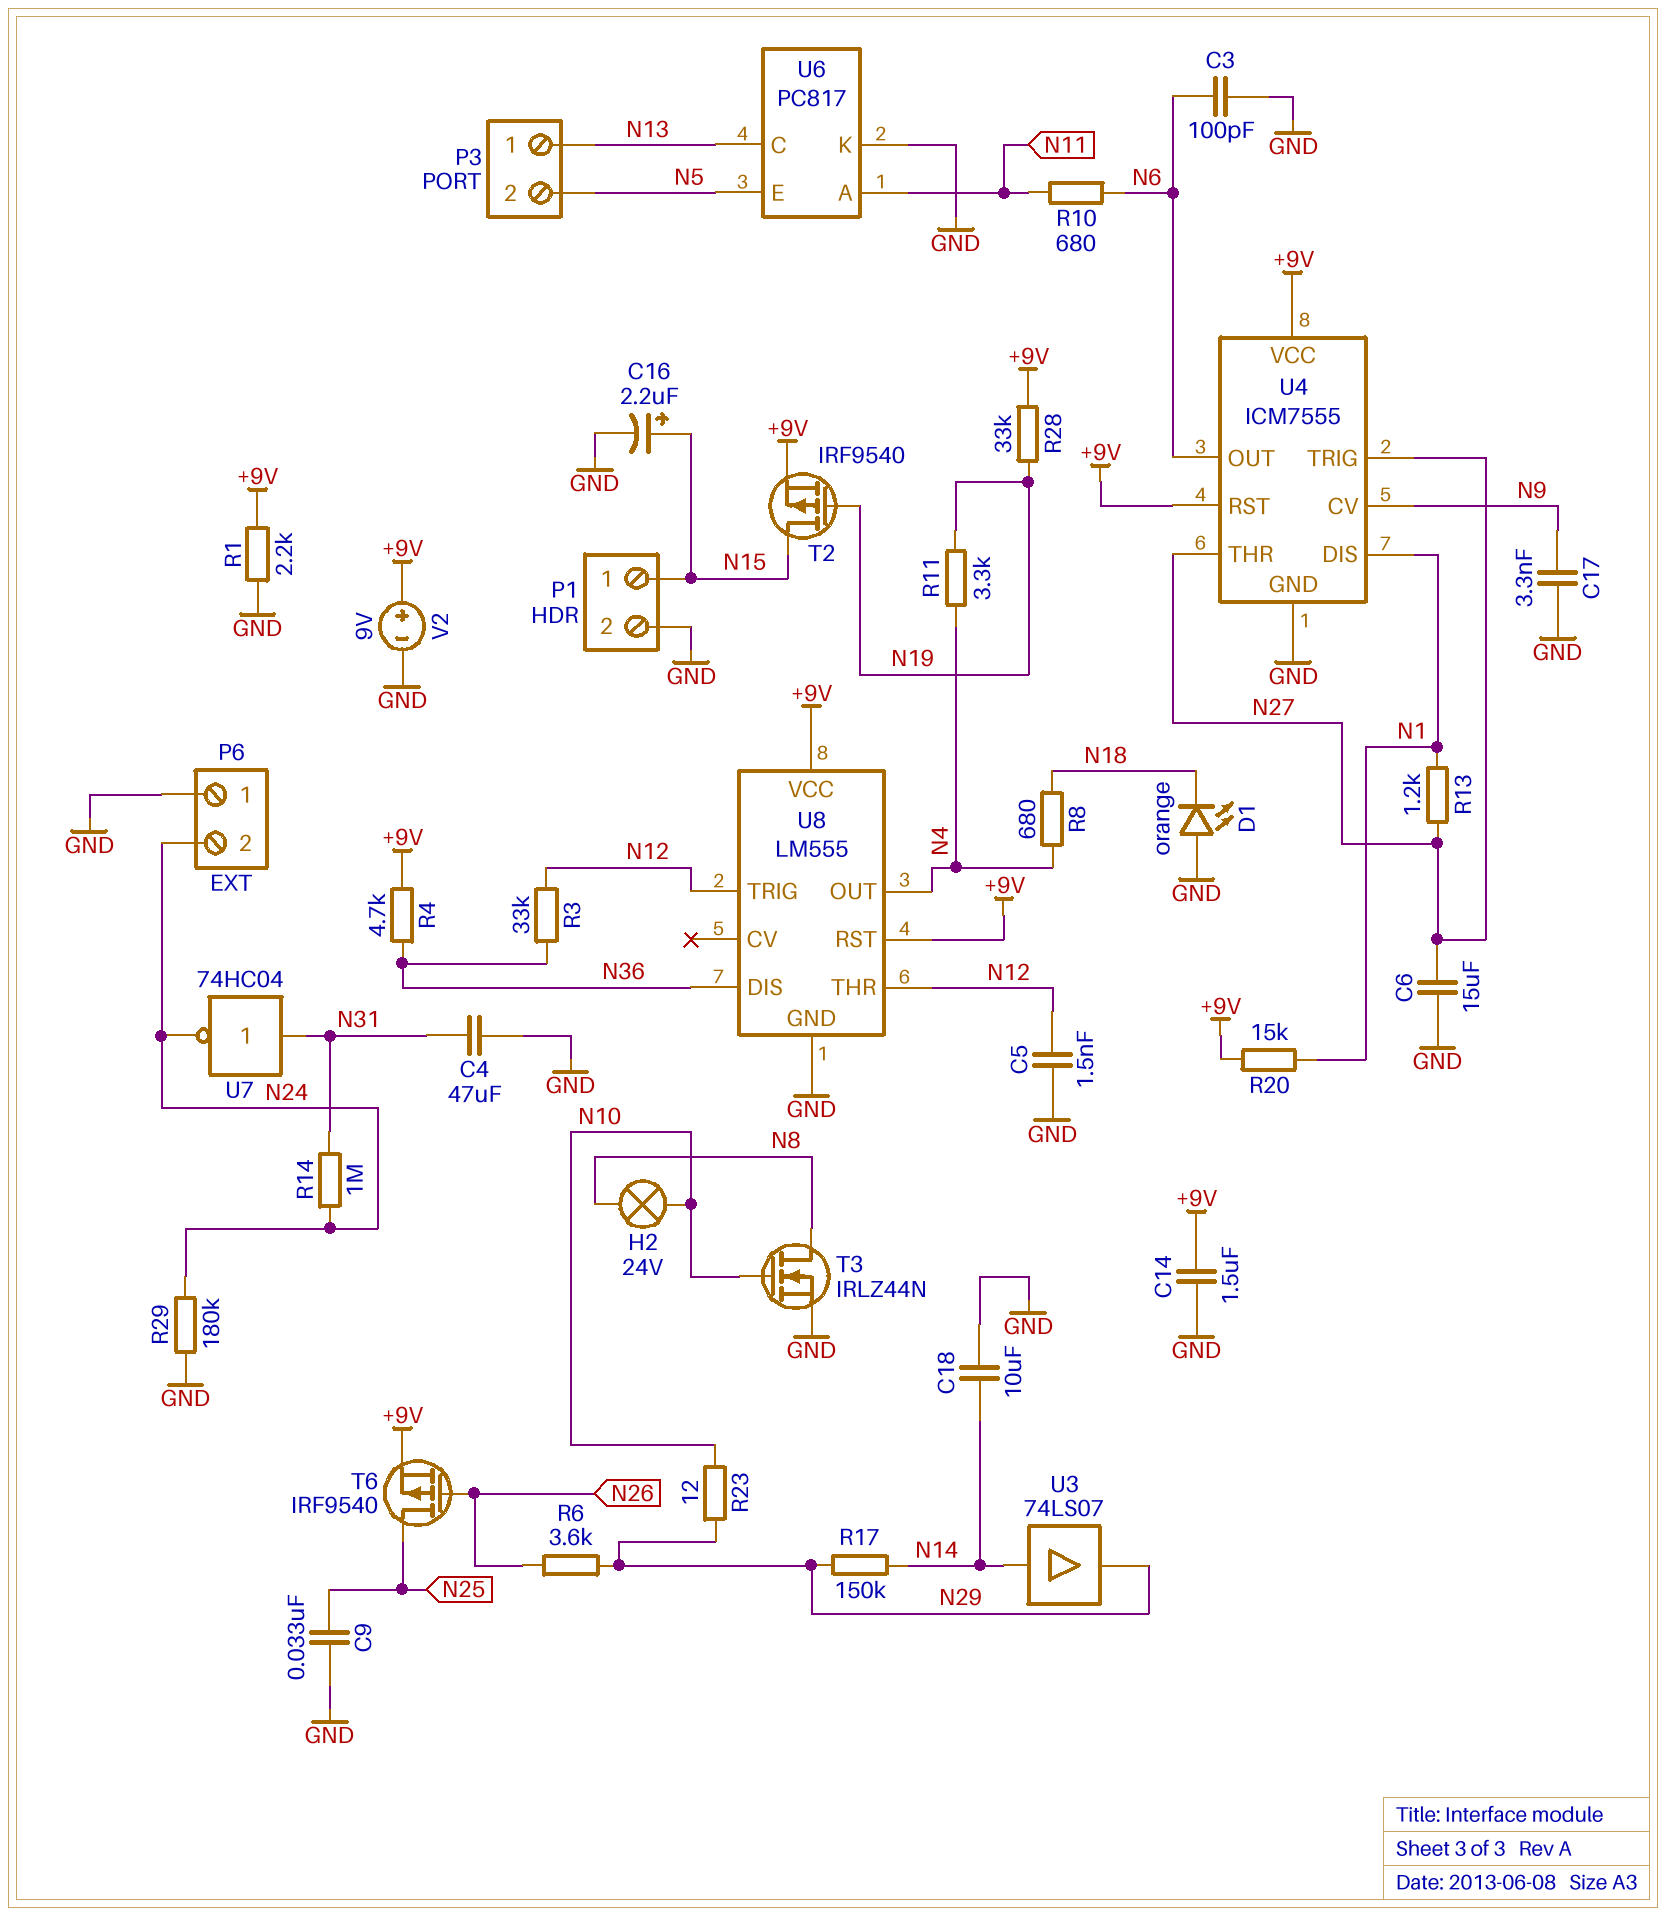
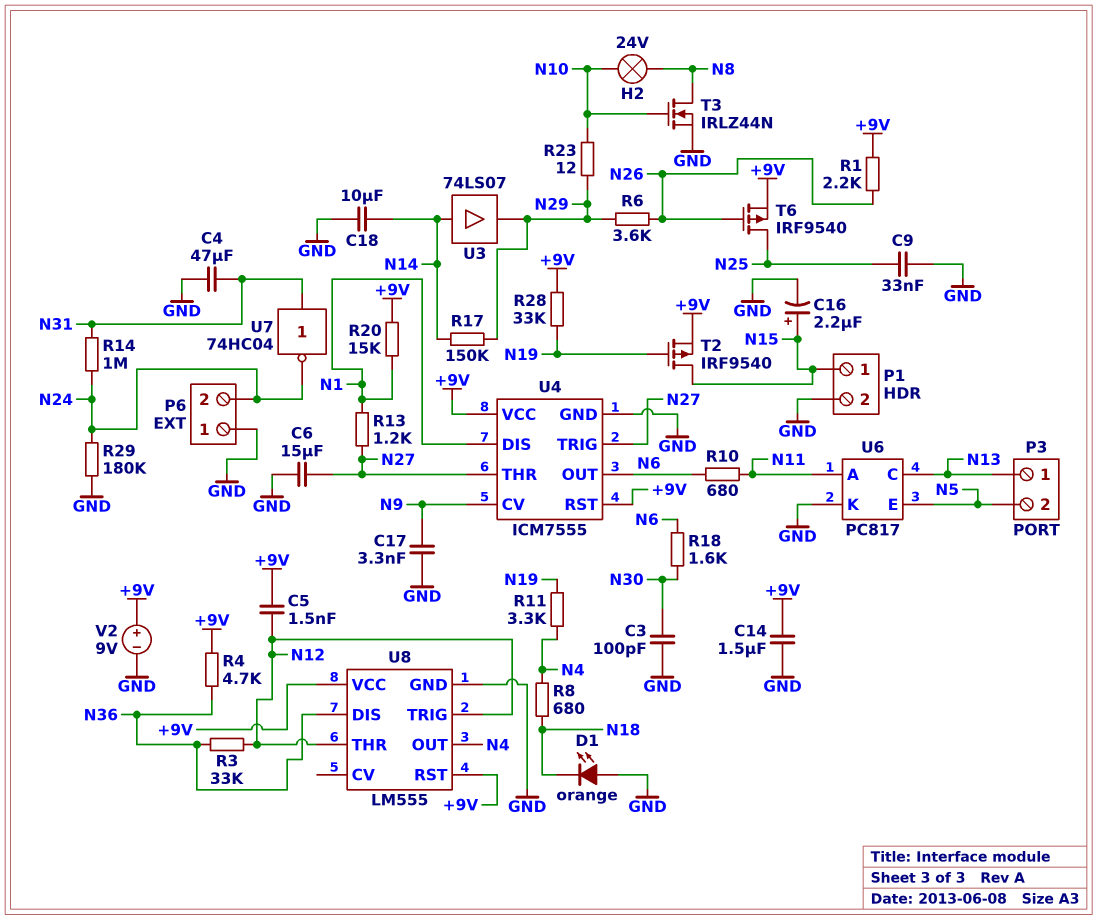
C3: 100pF (GND, N6) -> 100pF (GND, N30)
C5: 1.5nF (GND, N12) -> 1.5nF (+9V, N12)
R1: 2.2k (+9V, GND) -> 2.2k (+9V, N26)
R18: none -> 1.6k (N6, N30)

